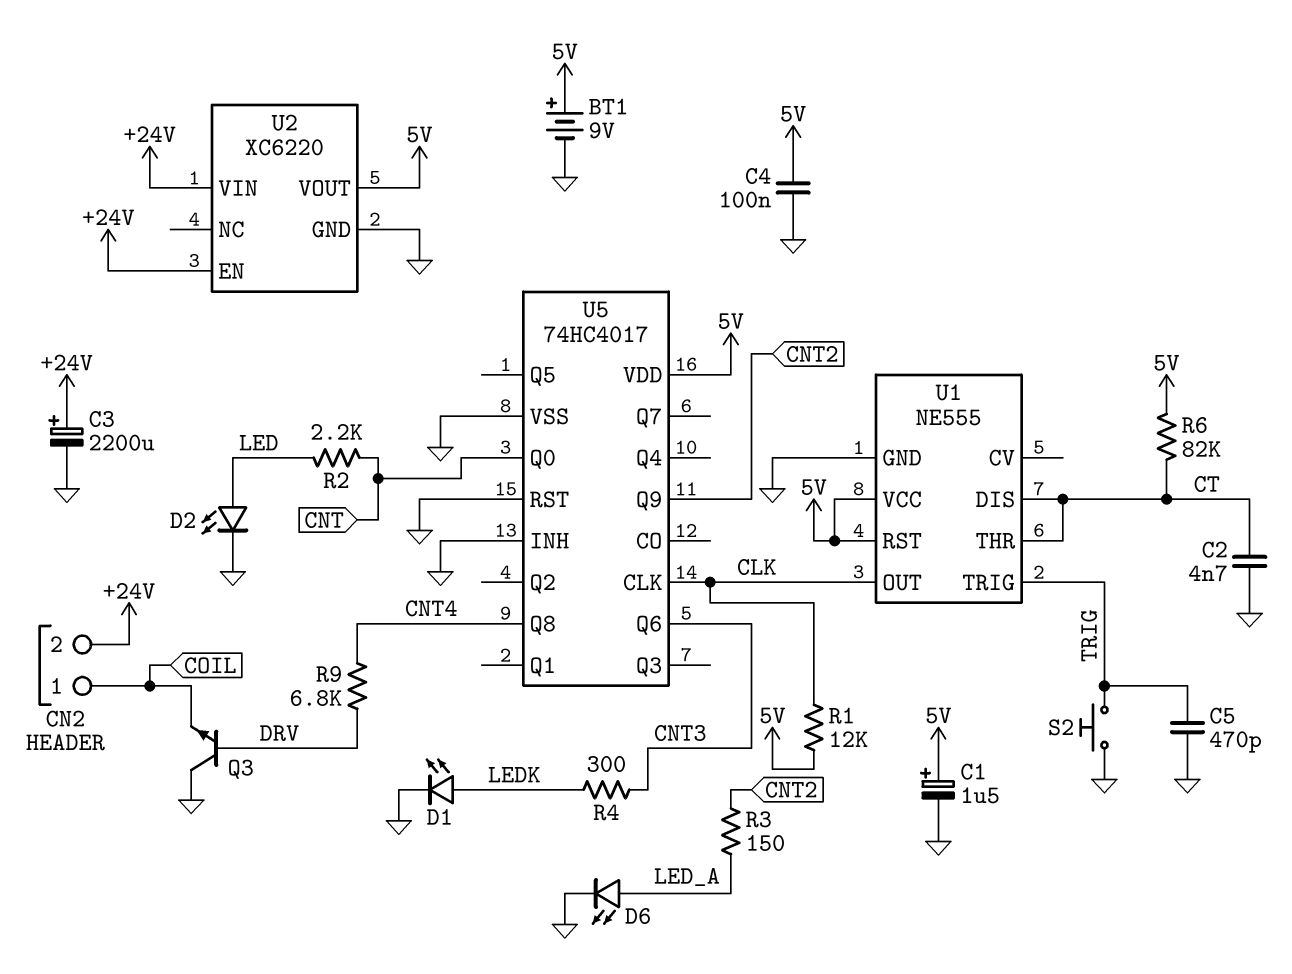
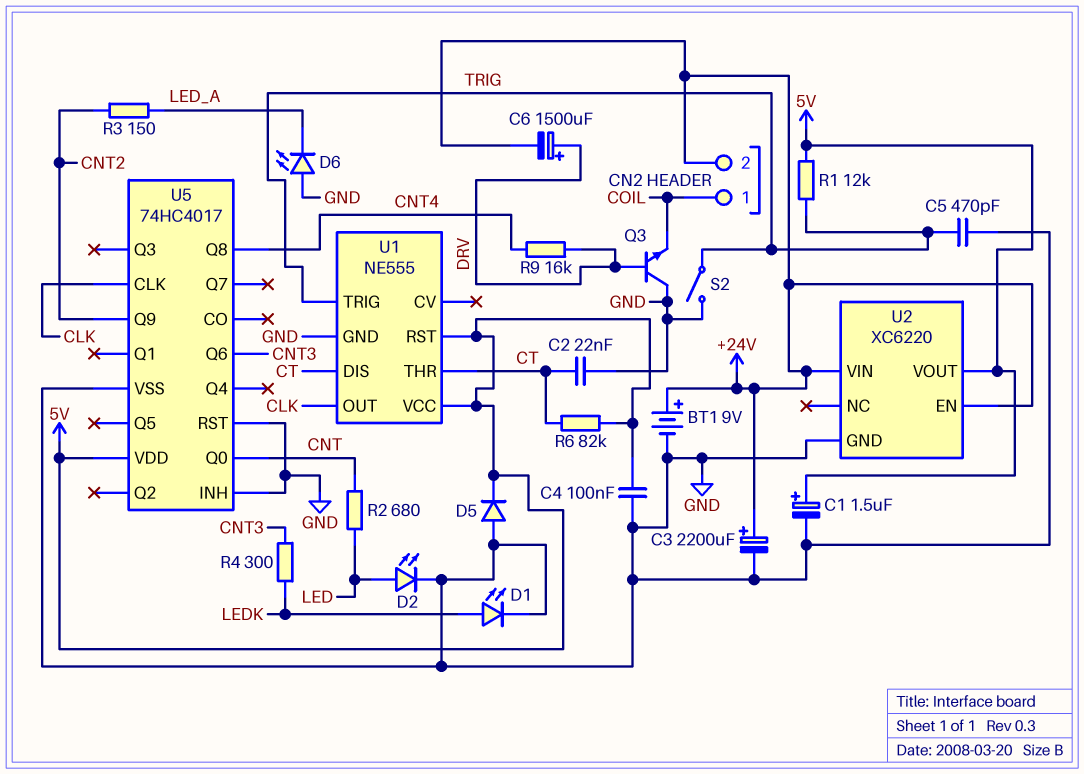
BT1: 9V (plus 5V, minus GND) -> 9V (plus +24V, minus GND)
C2: 4.7nF (CT, GND) -> 22nF (CT, GND)
C6: none -> 1500uF (plus DRV, minus +24V)
D5: none -> diode (A GND, K 5V)
D6: LED (A LED_A, K GND) -> LED (A GND, K LED_A)
R1: 12k (5V, CLK) -> 12k (5V, TRIG)
R2: 2.2k (CNT, LED) -> 680 (CNT, LED)
R9: 6.8k (CNT4, DRV) -> 16k (CNT4, DRV)
S2: button (GND, TRIG) -> switch (GND, TRIG)

